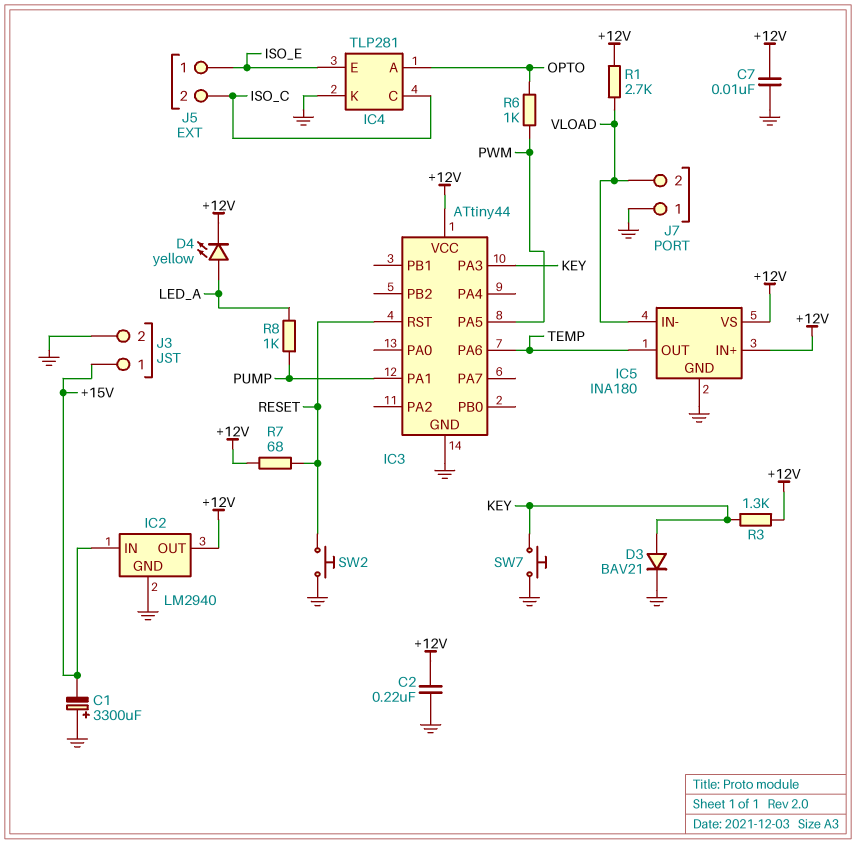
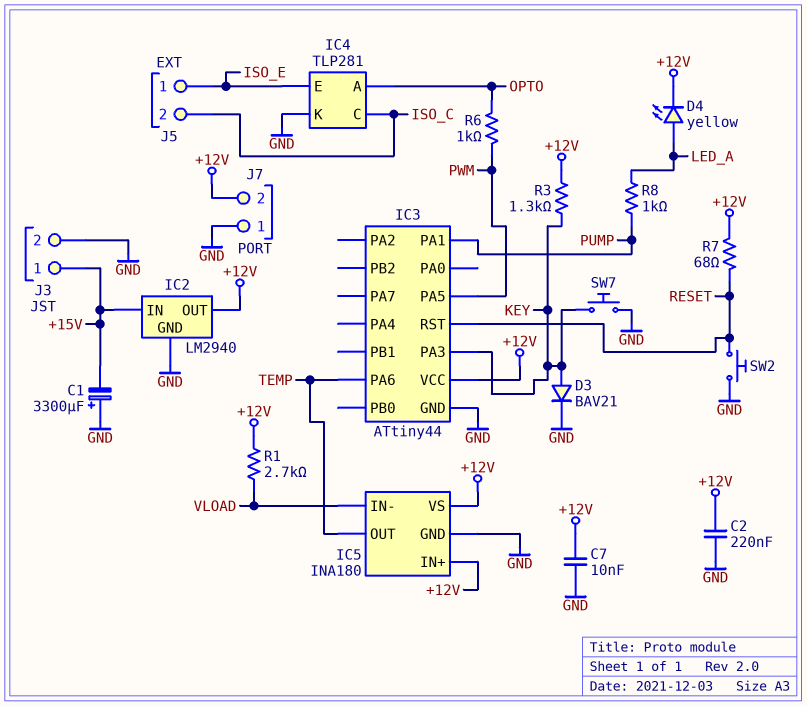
J7 pin 2: VLOAD -> +12V

